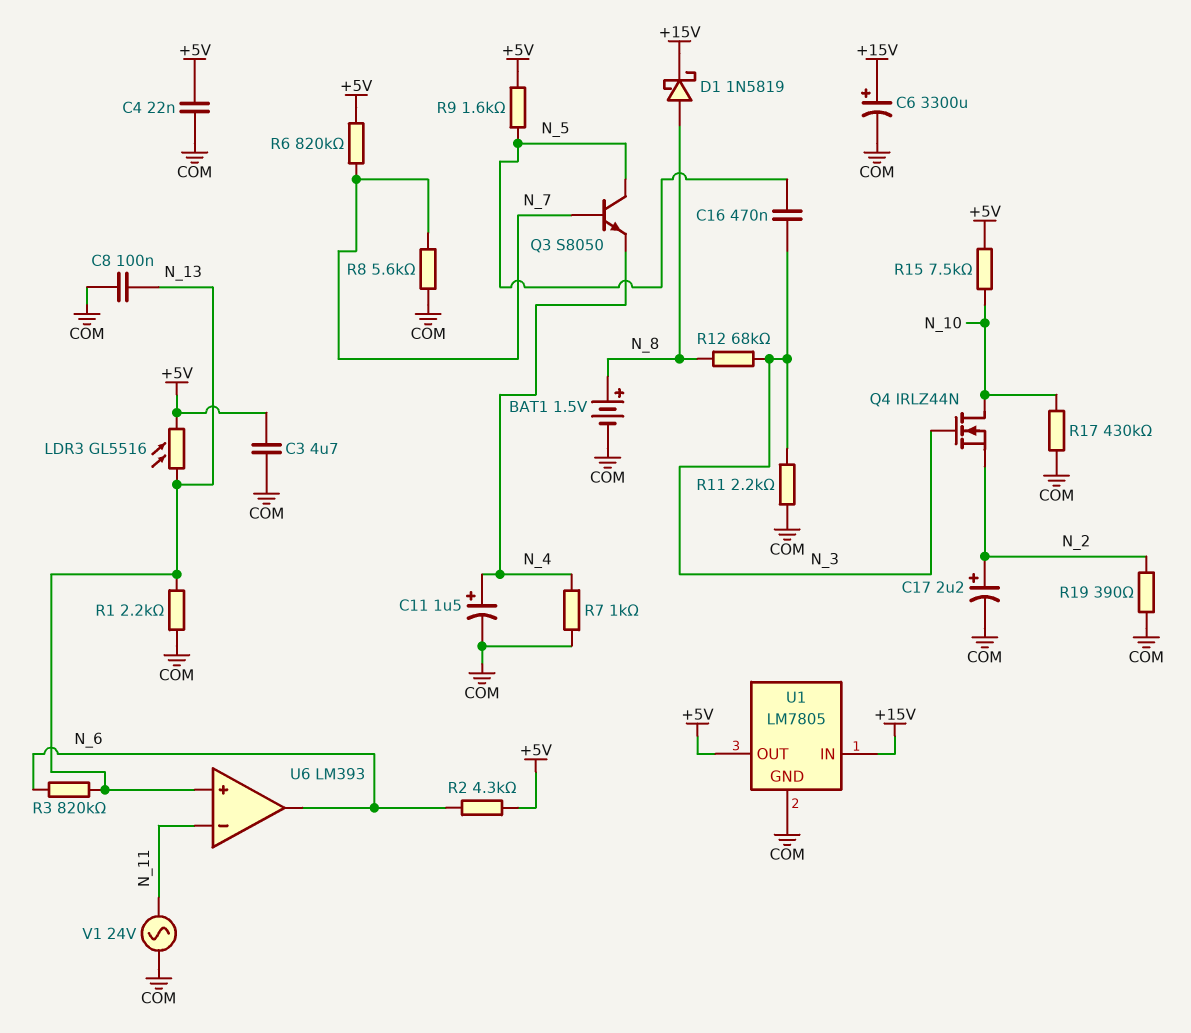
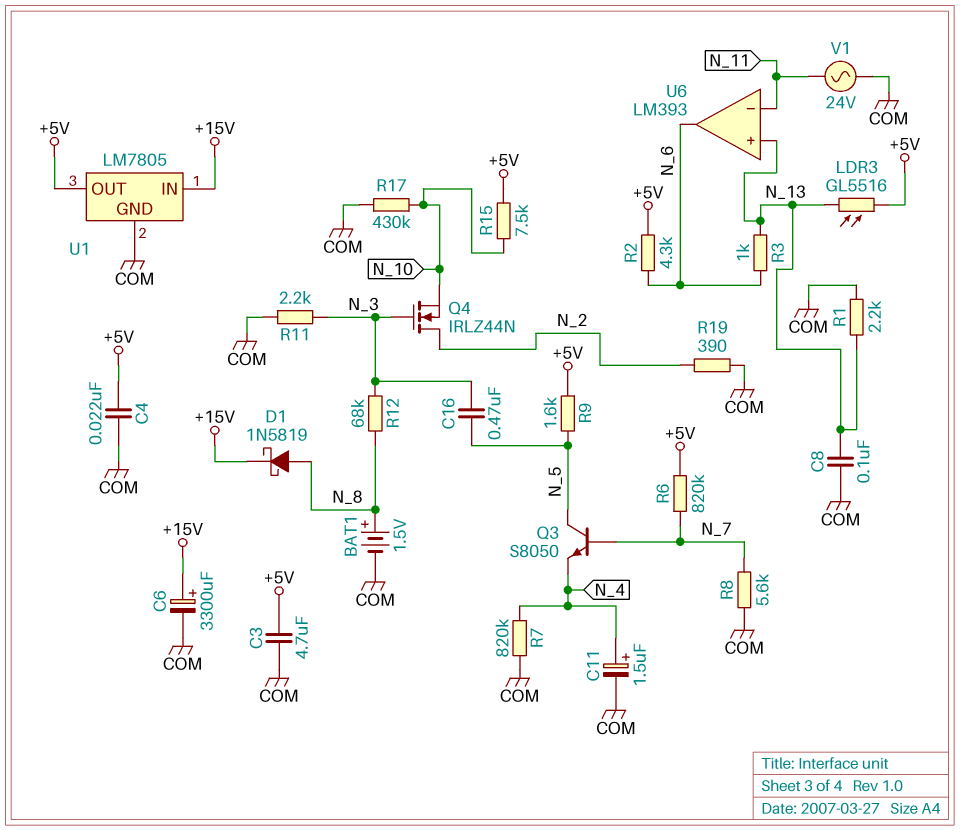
C17: 2.2uF (plus N_2, minus COM) -> none
Q4: NMOS IRLZ44N (G N_3, D N_10, S N_2) -> NMOS IRLZ44N (G N_3, D N_2, S N_10)
R3: 820k (N_6, N_13) -> 1k (N_6, N_13)
R7: 1k (COM, N_4) -> 820k (COM, N_4)

